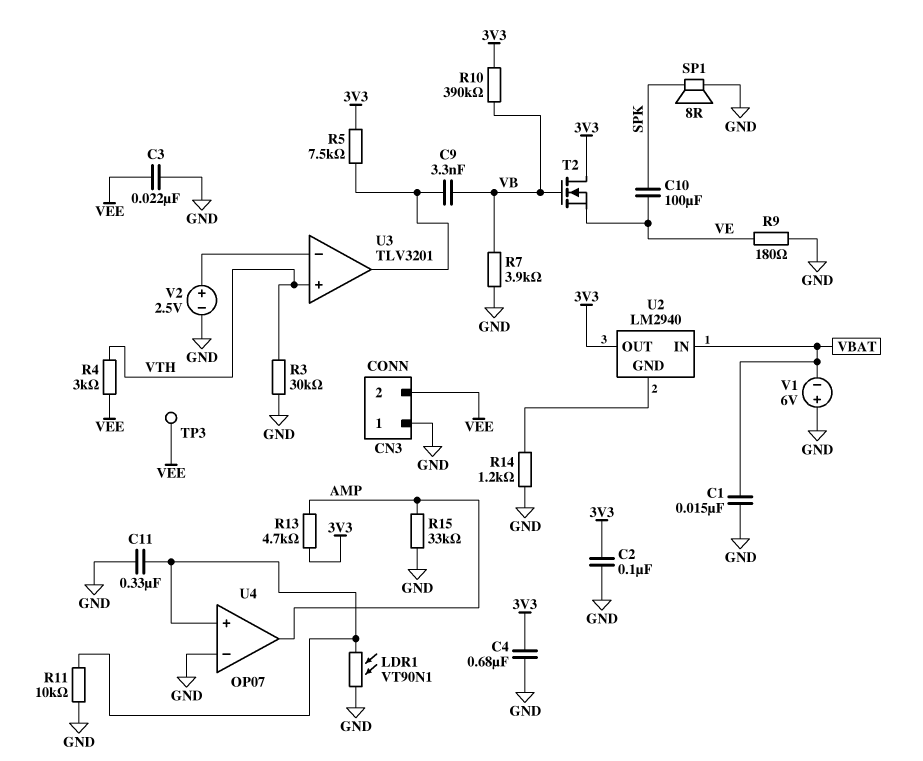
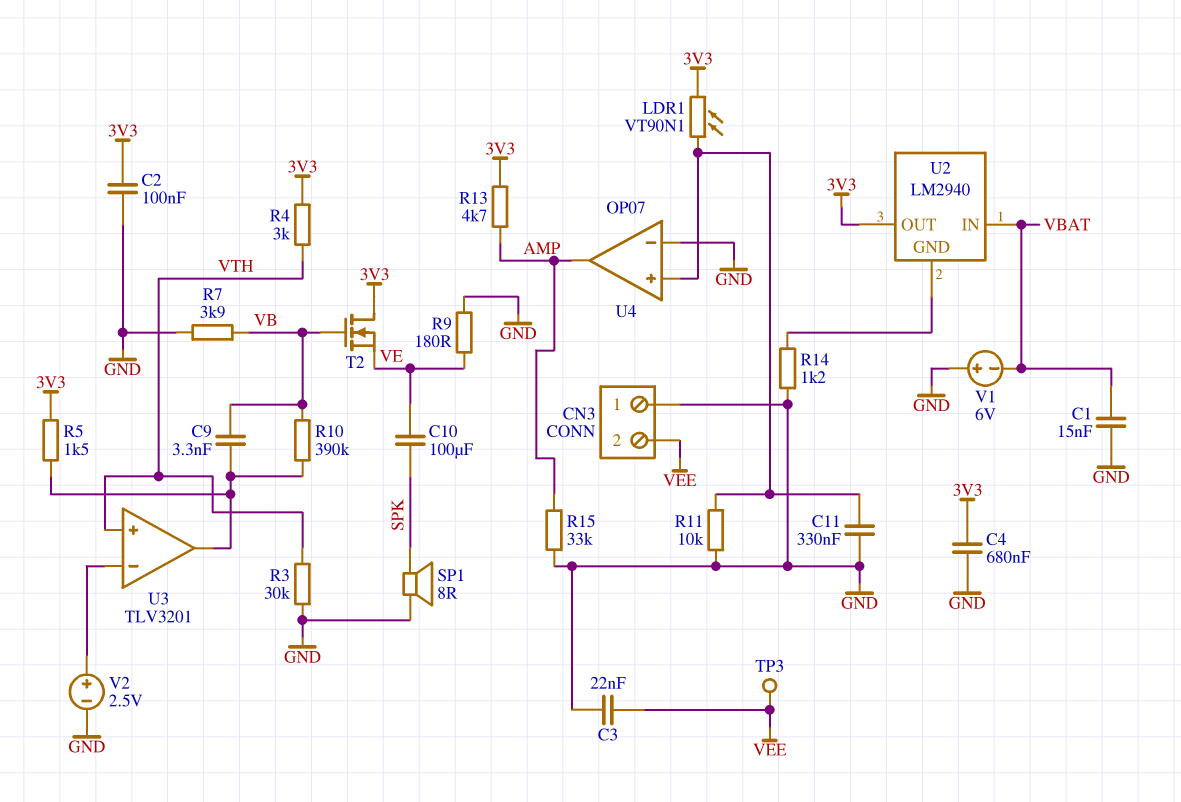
LDR1: VT90N1 (GND, U4/in+) -> VT90N1 (3V3, U4/in+)
R4: 3k (VEE, VTH) -> 3k (3V3, VTH)
R5: 7.5k (3V3, U3/out) -> 1.5k (3V3, U3/out)
R10: 390k (3V3, VB) -> 390k (U3/out, VB)

